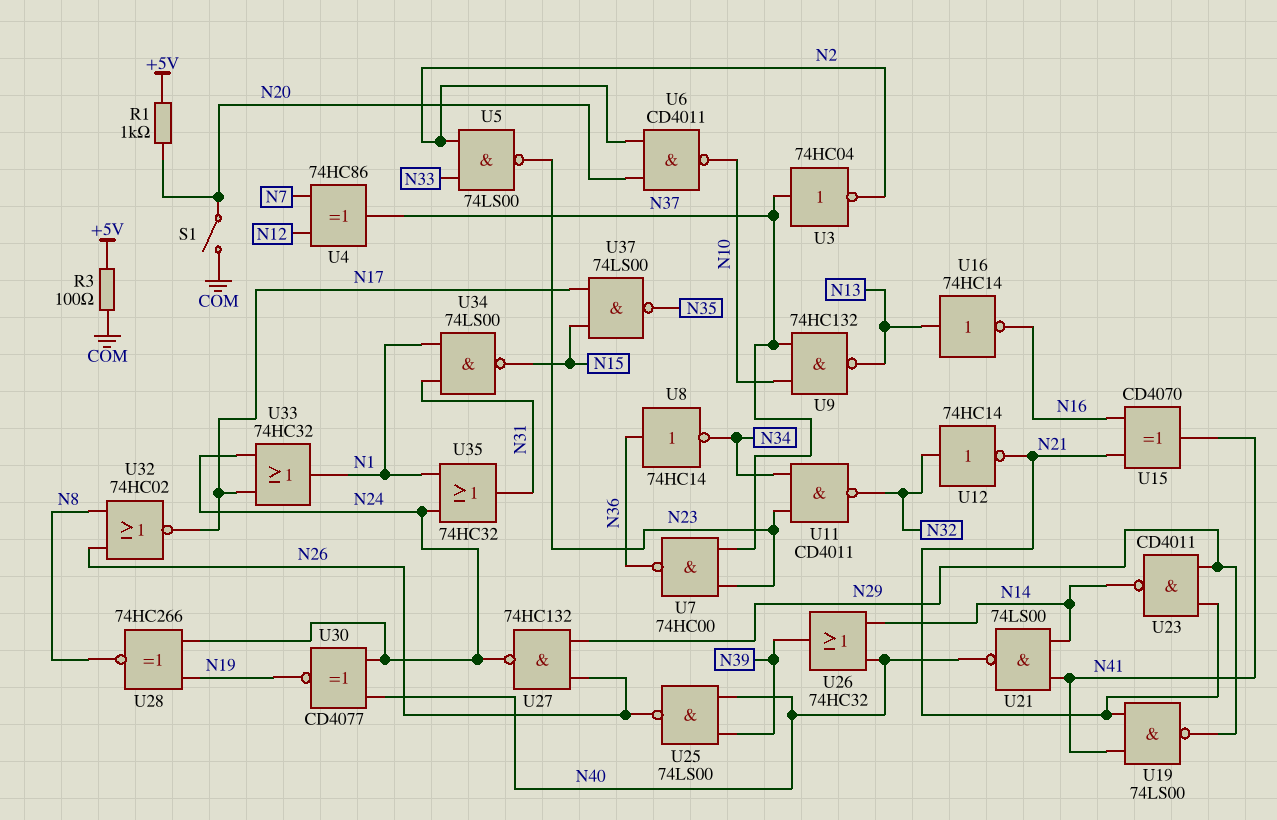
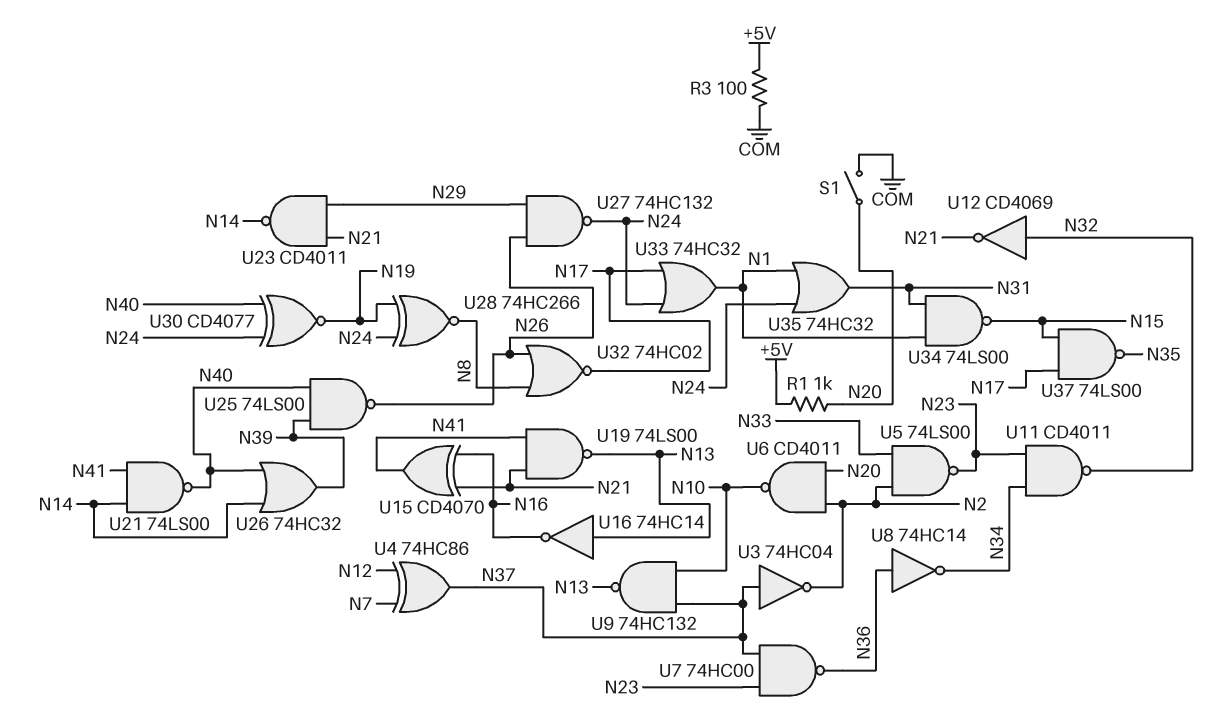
U12: NOT 74HC14 (in N32, out N21) -> NOT CD4069 (in N32, out N21)
U19: NAND 74LS00 (in N21, in N41, out N29) -> NAND 74LS00 (in N21, in N41, out N13)

